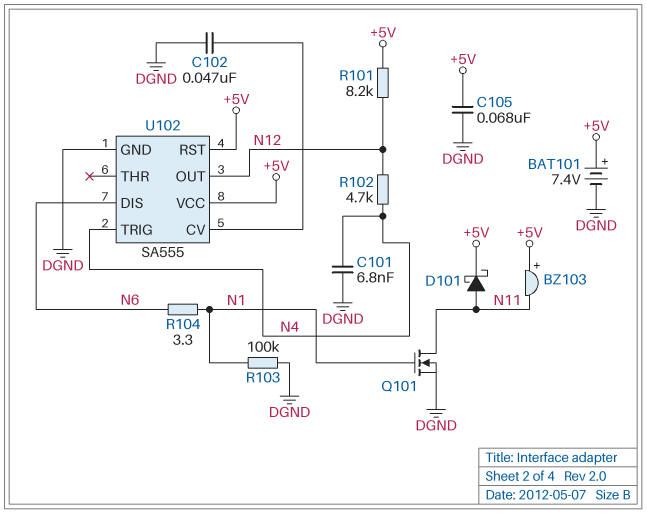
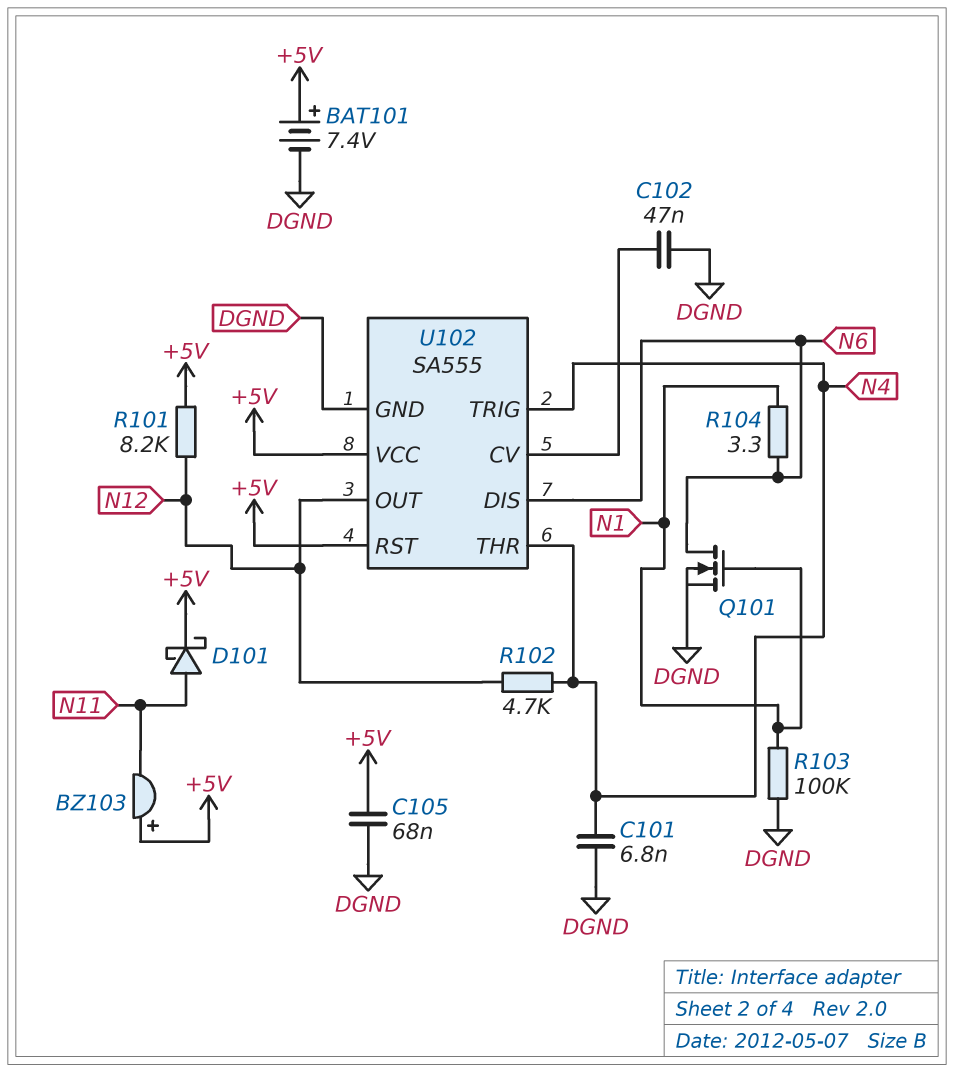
Q101: NMOS (G N1, D N11, S DGND) -> NMOS (G N1, D N6, S DGND)
U102 pin THR: none -> N4

